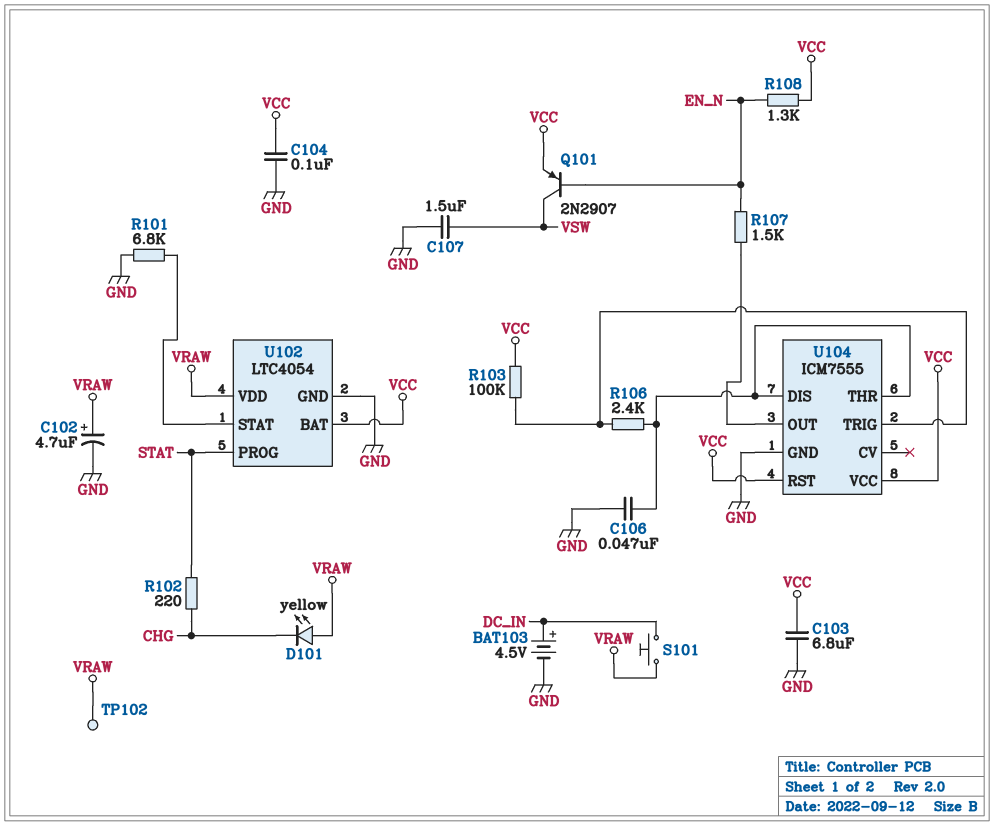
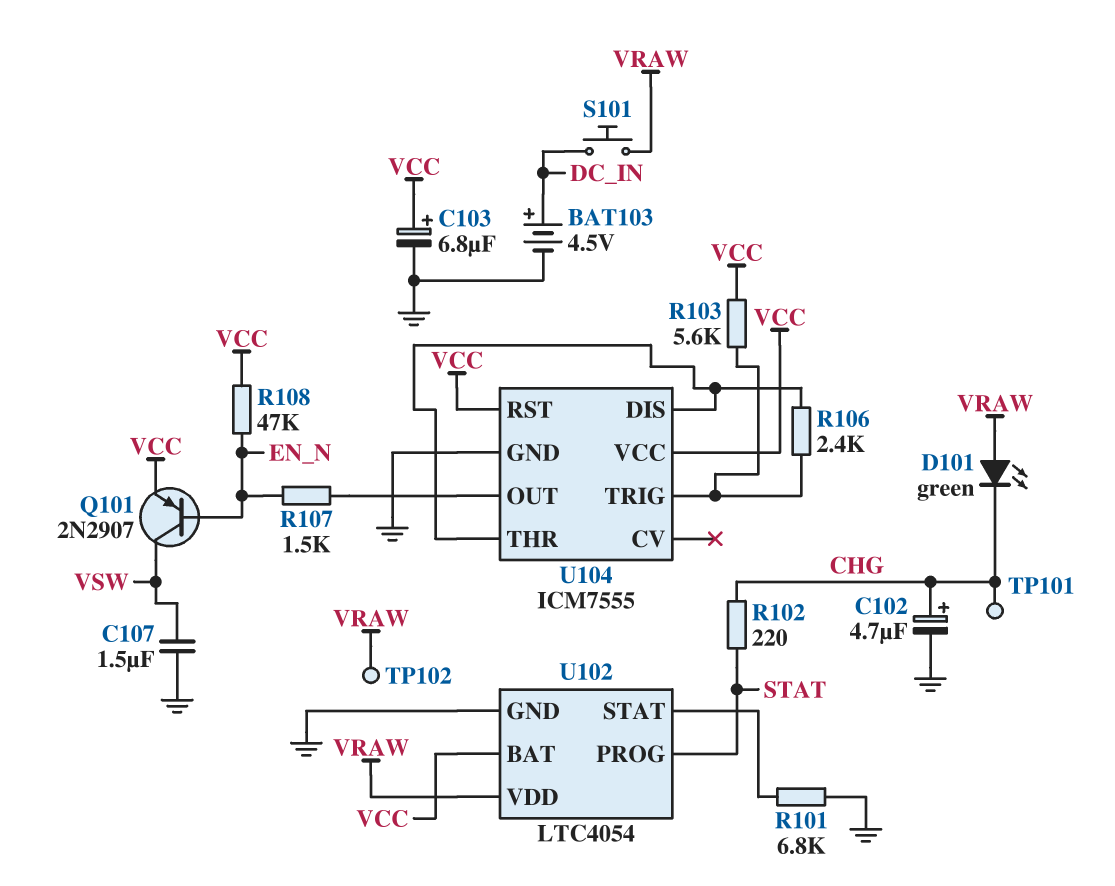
C102: 4.7uF (plus VRAW, minus GND) -> 4.7uF (plus CHG, minus GND)
C103: 6.8uF (GND, VCC) -> 6.8uF (plus VCC, minus GND)
C104: 100nF (GND, VCC) -> none
C106: 47nF (GND, U104/DIS) -> none
D101: LED yellow (A VRAW, K CHG) -> LED green (A VRAW, K CHG)
R103: 100k (U104/TRIG, VCC) -> 5.6k (U104/TRIG, VCC)
R108: 1.3k (EN_N, VCC) -> 47k (EN_N, VCC)
TP101: none -> test point (CHG)

